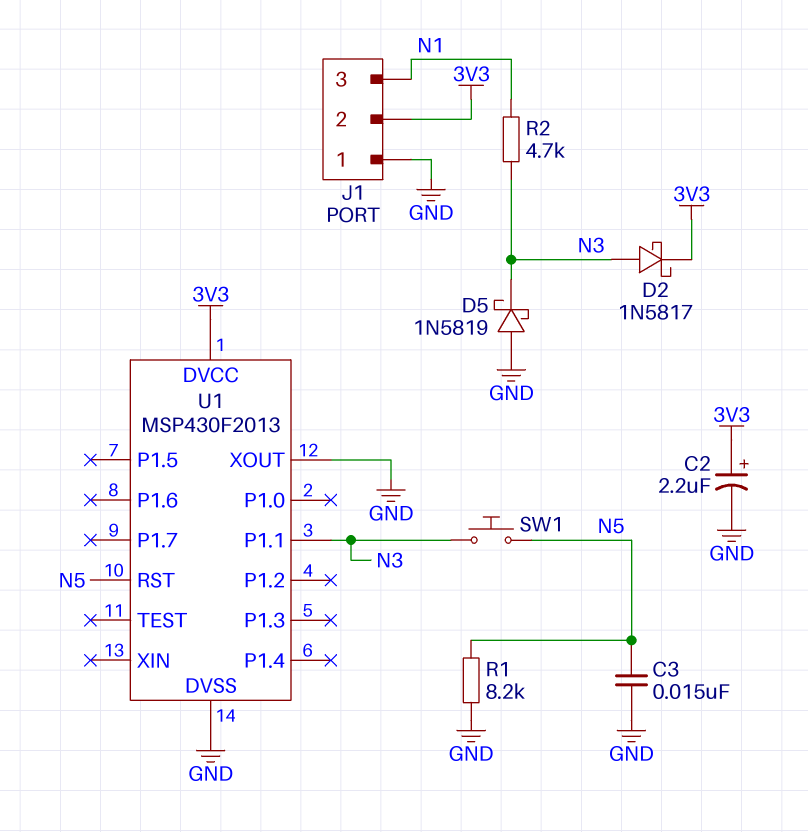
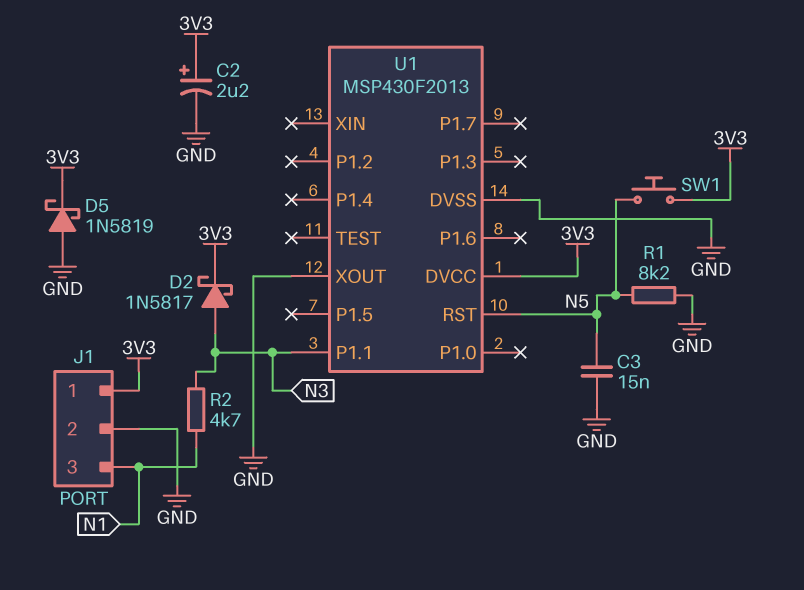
D5: schottky 1N5819 (A GND, K N3) -> schottky 1N5819 (A GND, K 3V3)
J1 pin 1: GND -> 3V3
J1 pin 2: 3V3 -> GND
SW1: button (N3, N5) -> button (3V3, N5)

